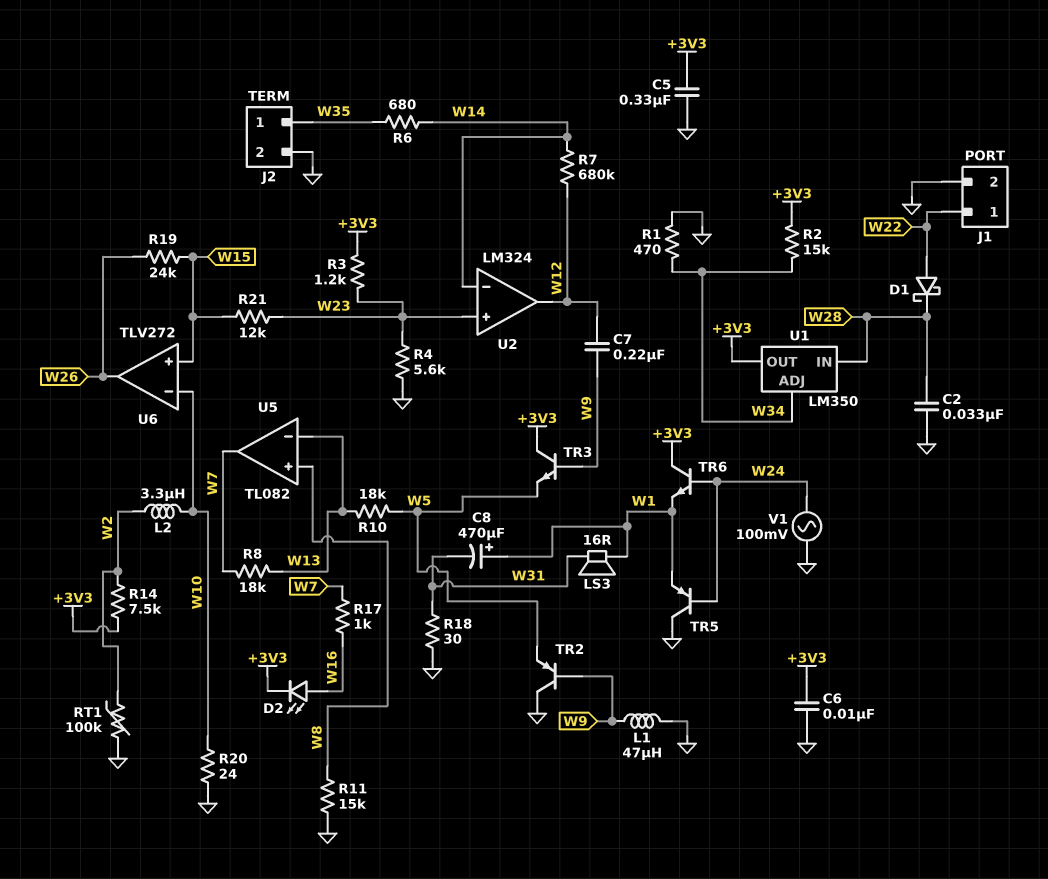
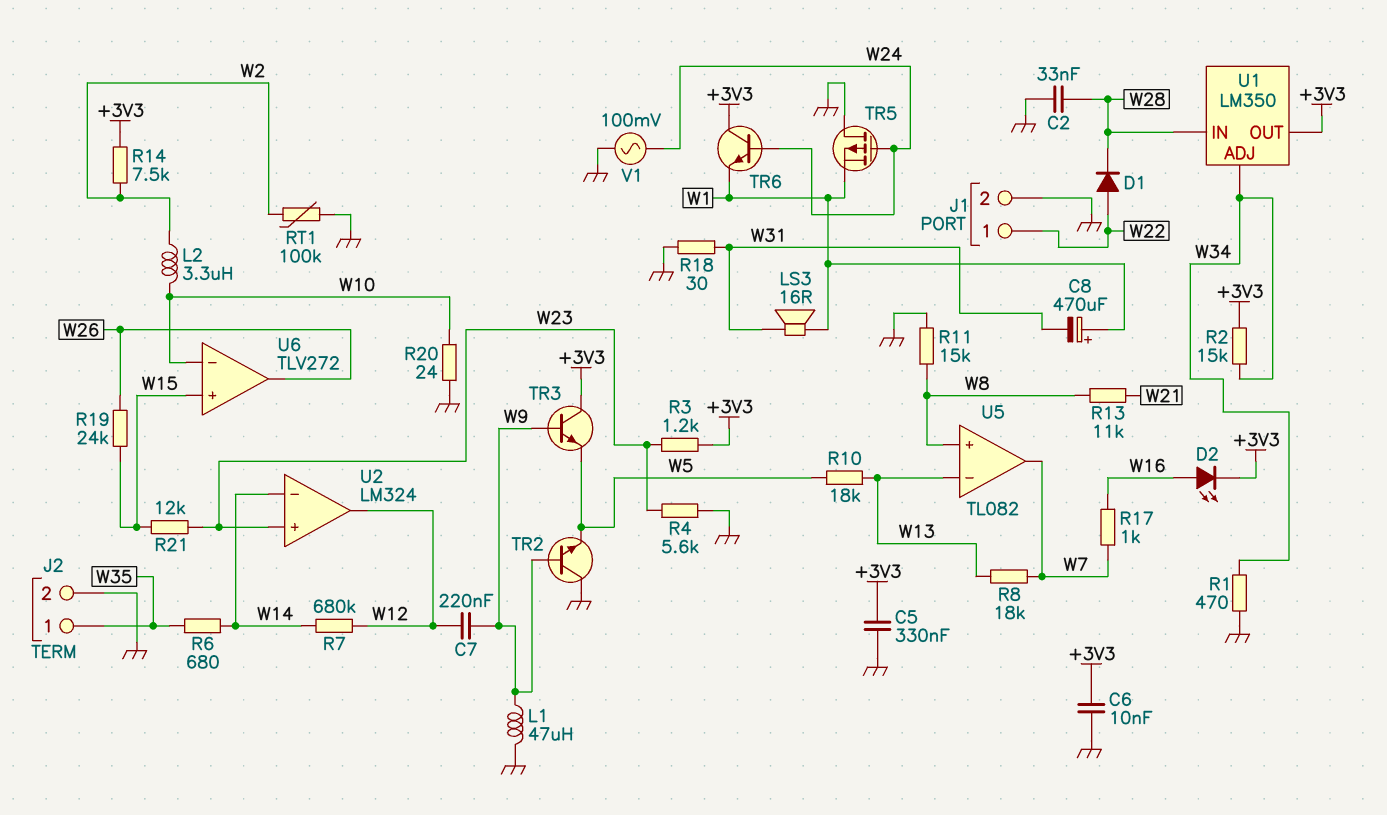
D1: schottky (A W22, K W28) -> diode (A W22, K W28)
R13: none -> 11k (W8, W21)
TR2: PNP (B W9, C GND, E W5) -> NPN (B W9, C GND, E W5)
TR5: PNP (B W24, C GND, E W1) -> PMOS (G W24, D GND, S W1)

